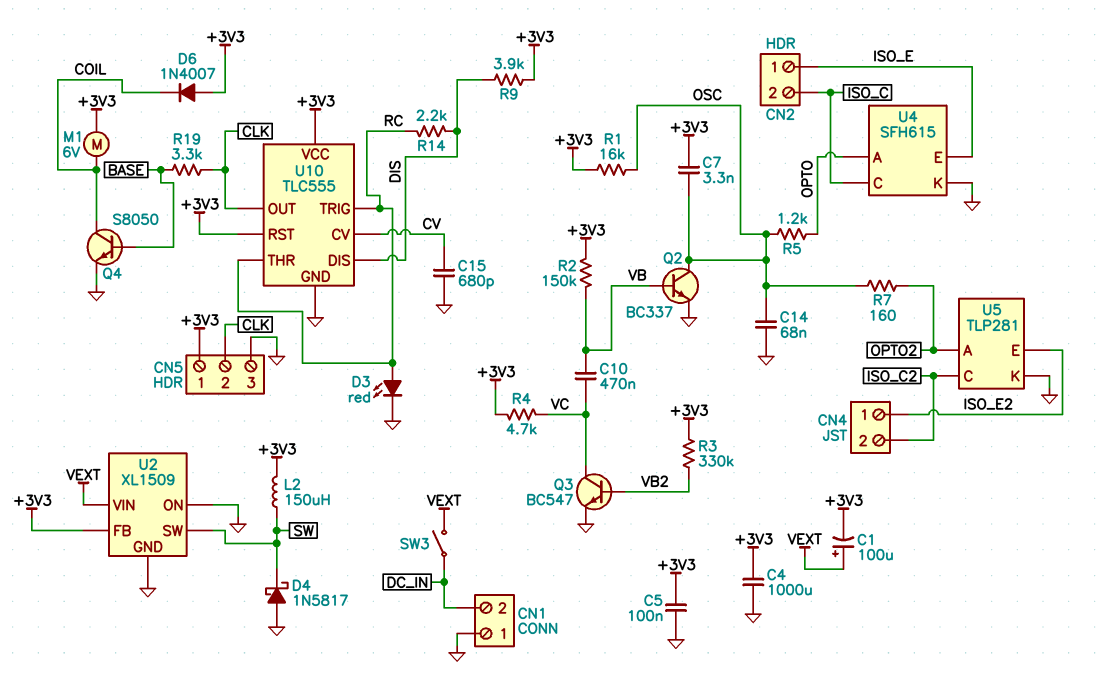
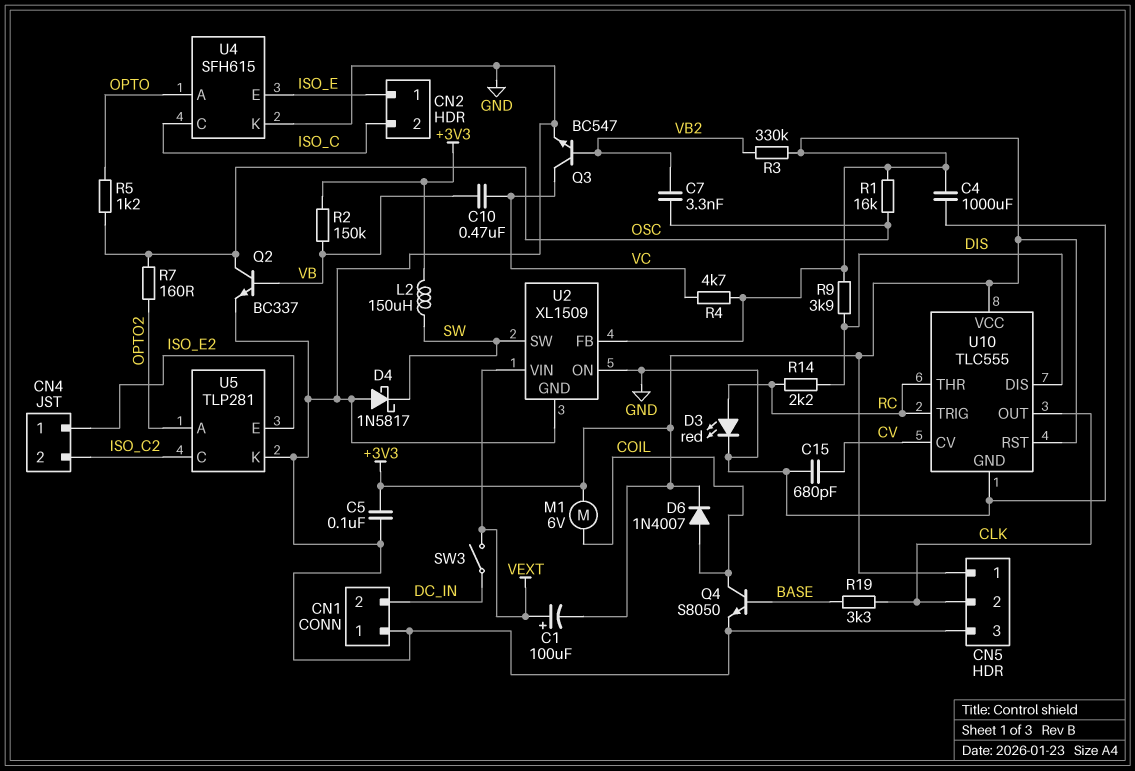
C7: 3.3nF (+3V3, OSC) -> 3.3nF (OSC, VB2)
C14: 68nF (GND, OSC) -> none
D6: diode 1N4007 (A +3V3, K COIL) -> diode 1N4007 (A COIL, K +3V3)

